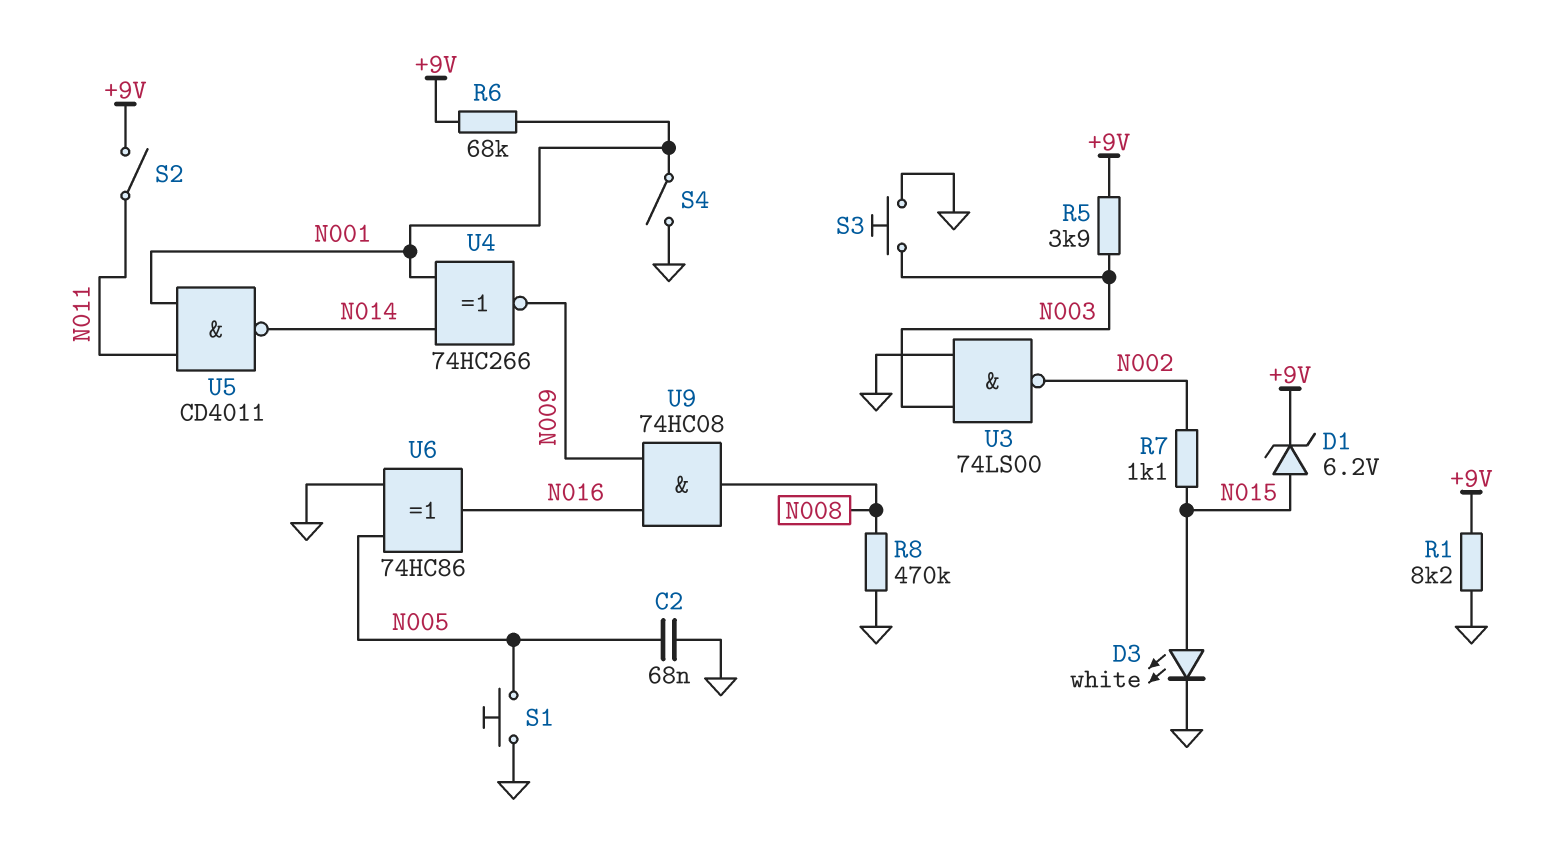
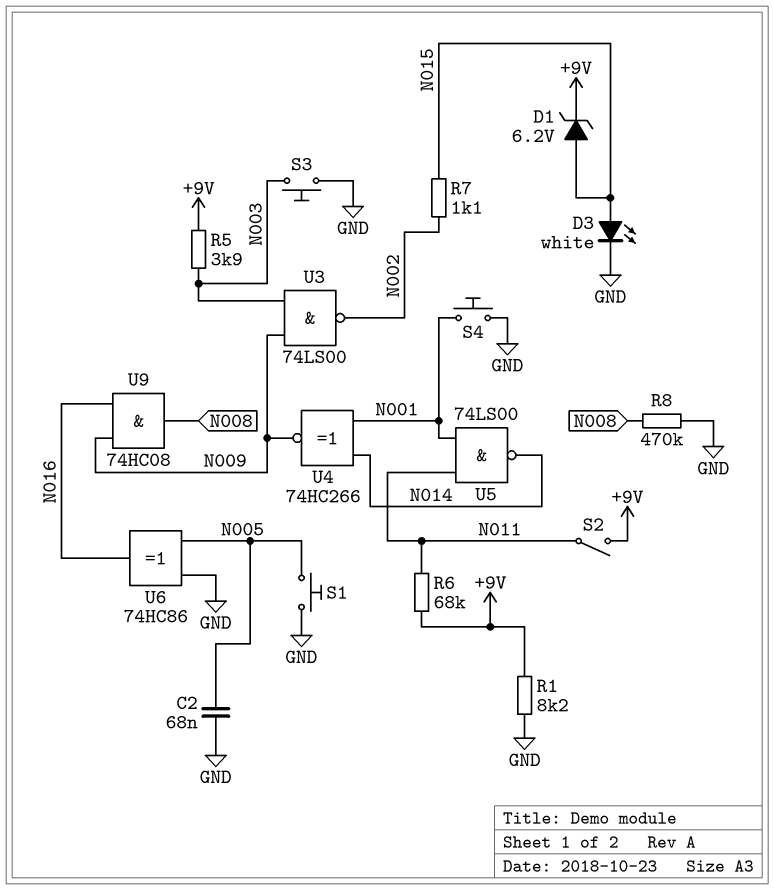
R6: 68k (+9V, N001) -> 68k (+9V, N011)
S4: switch (GND, N001) -> button (GND, N001)
U3: NAND 74LS00 (in GND, in N003, out N002) -> NAND 74LS00 (in N003, in N009, out N002)
U5: NAND CD4011 (in N001, in N011, out N014) -> NAND 74LS00 (in N001, in N011, out N014)

